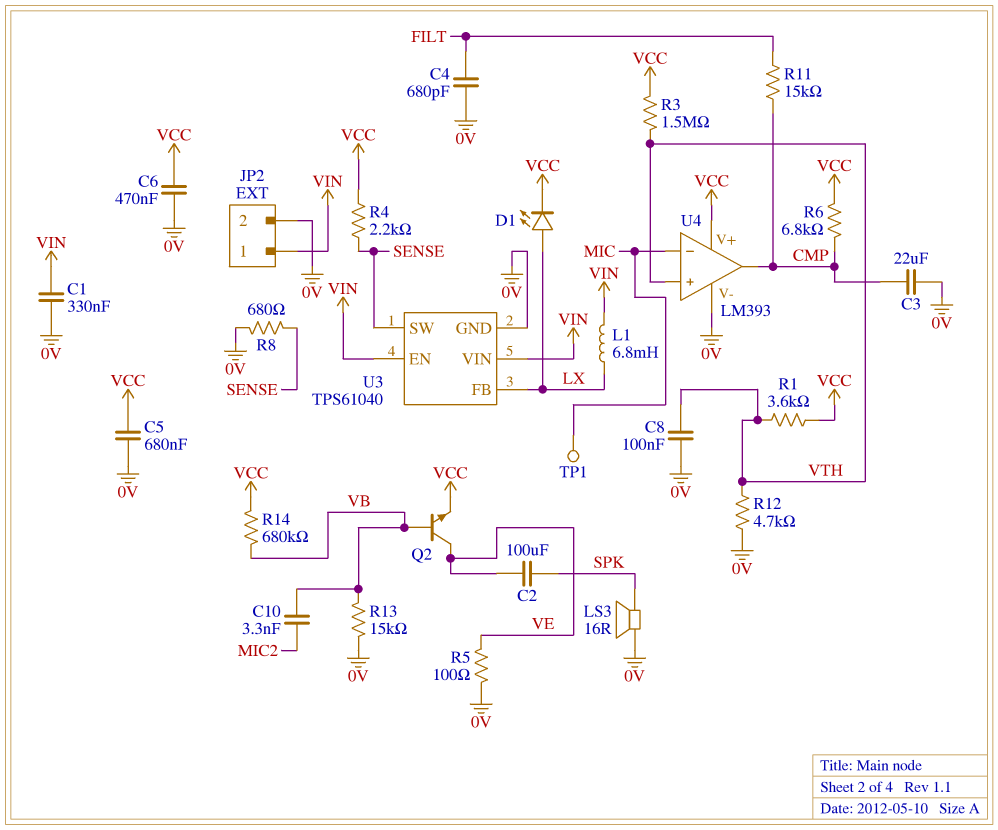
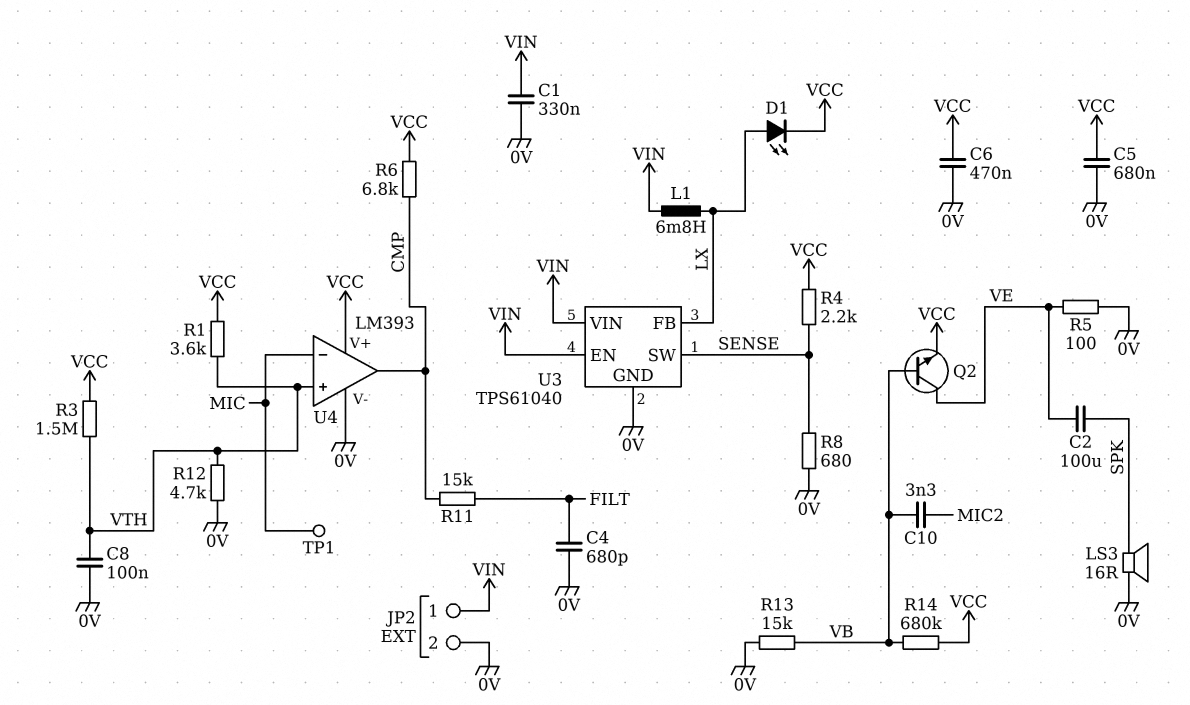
C3: 22uF (0V, CMP) -> none

